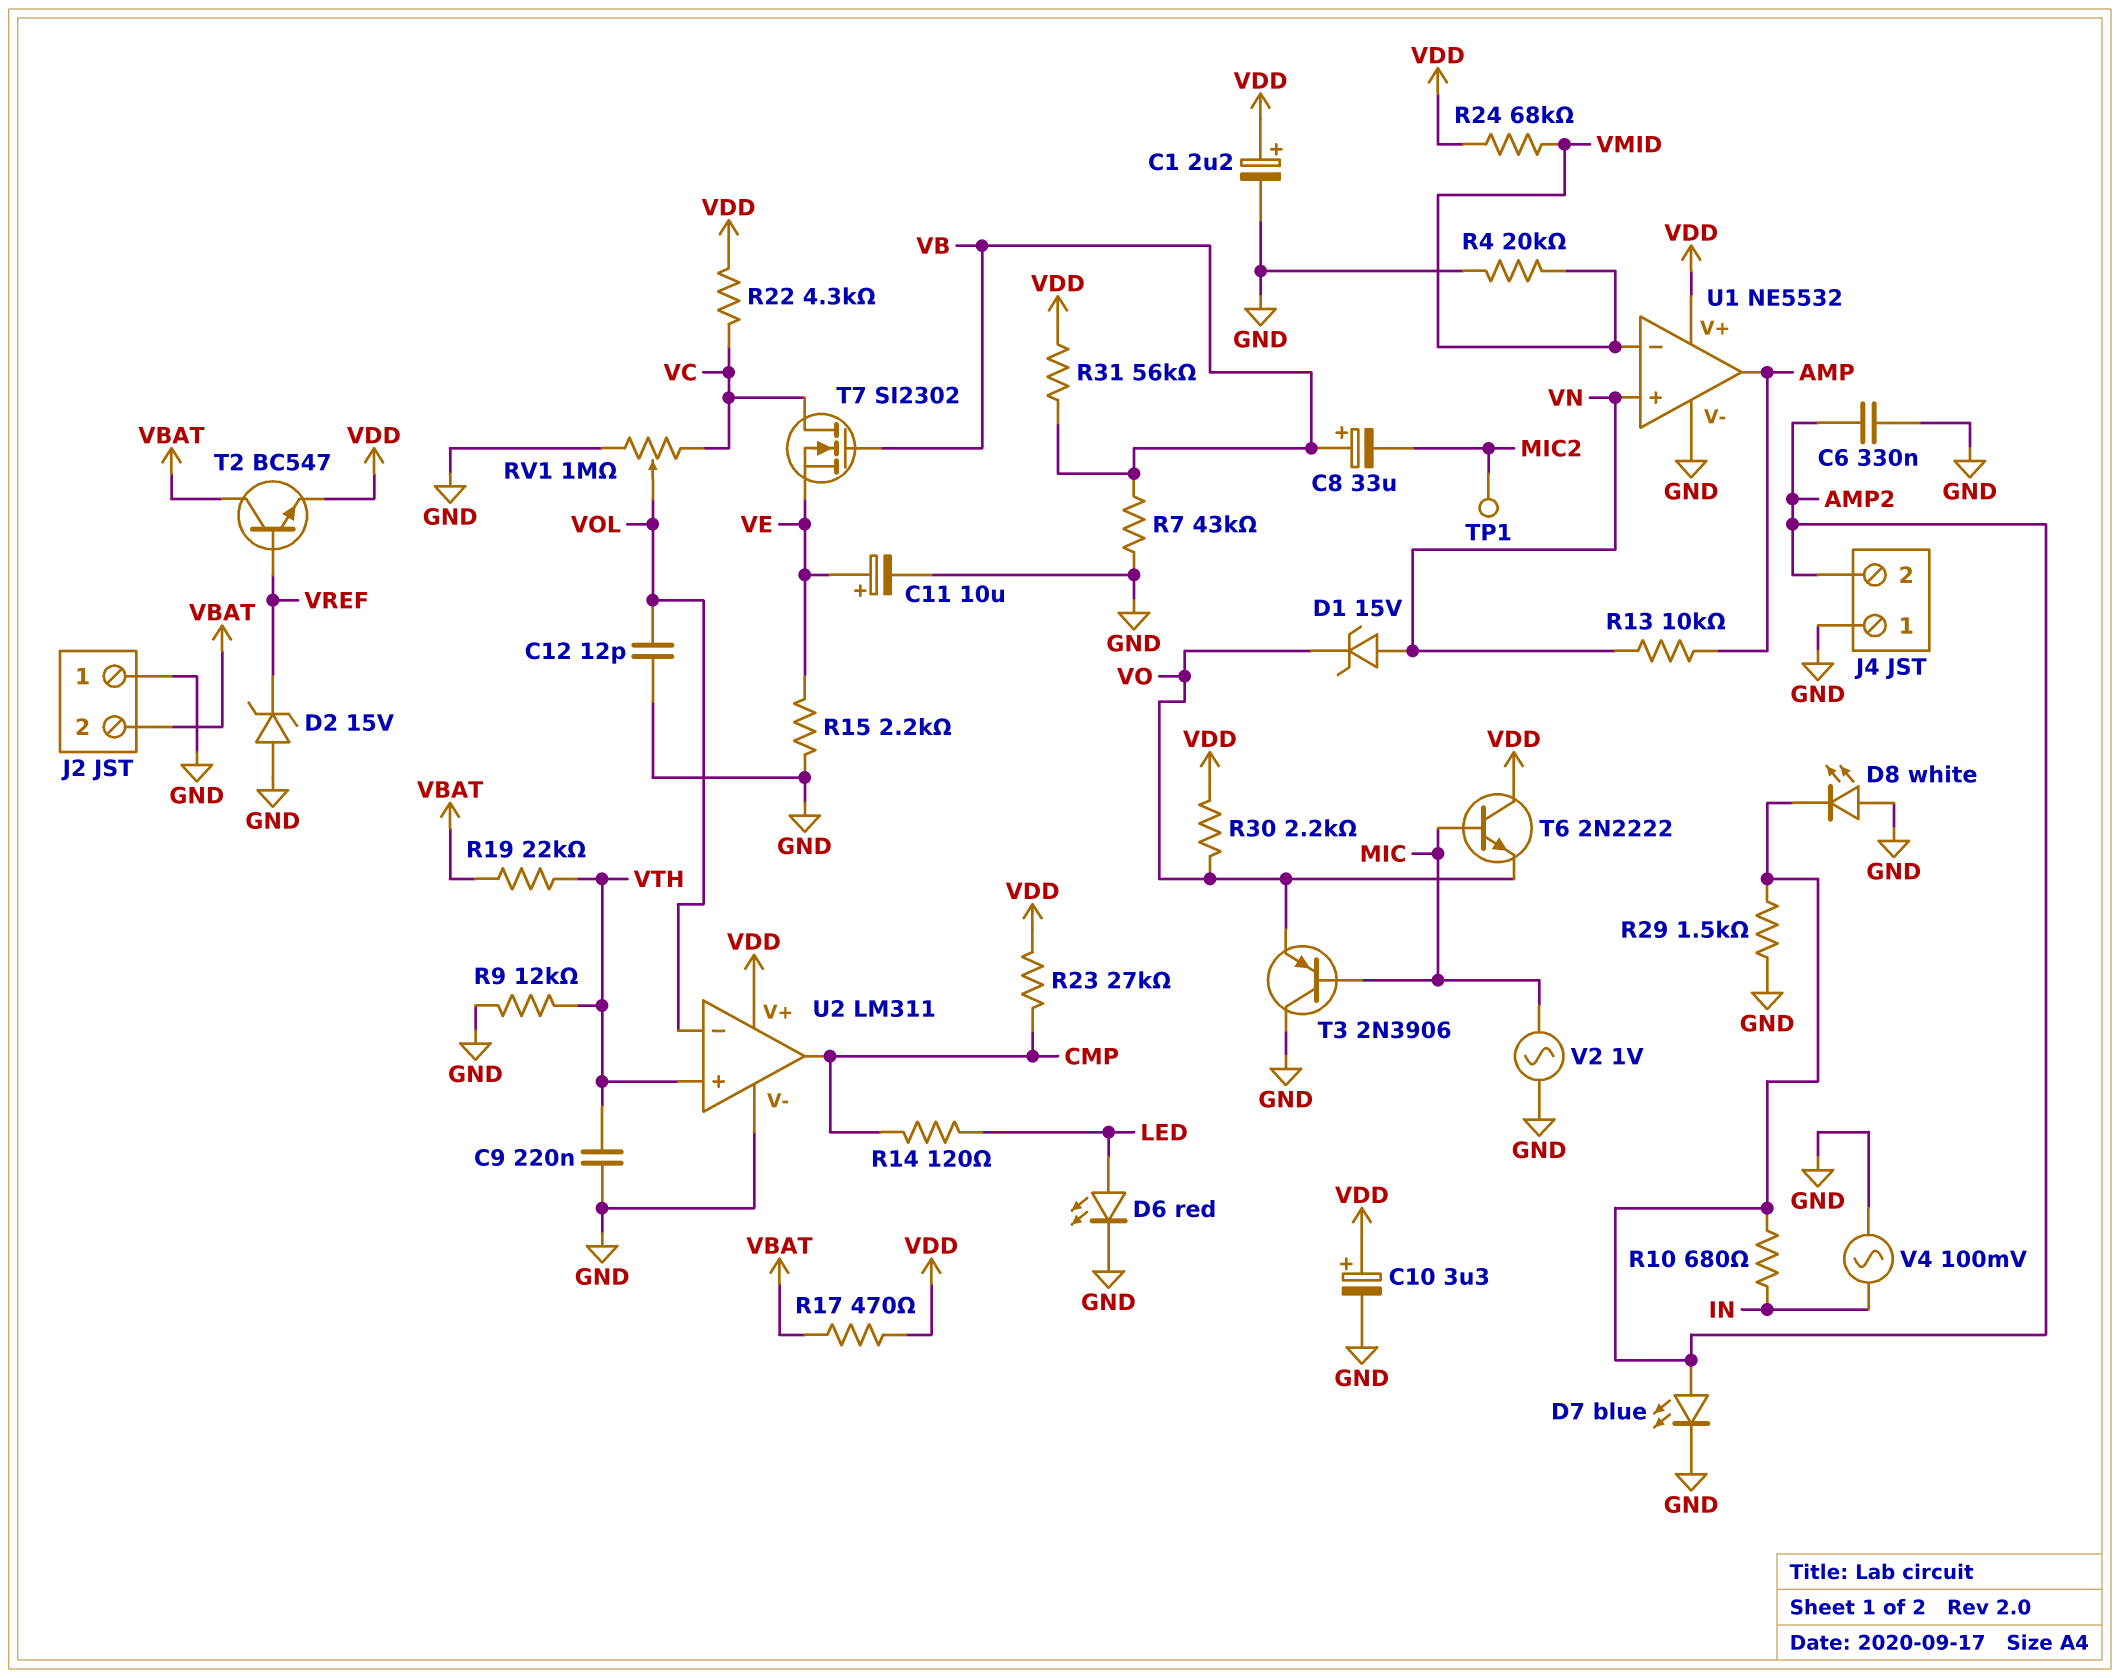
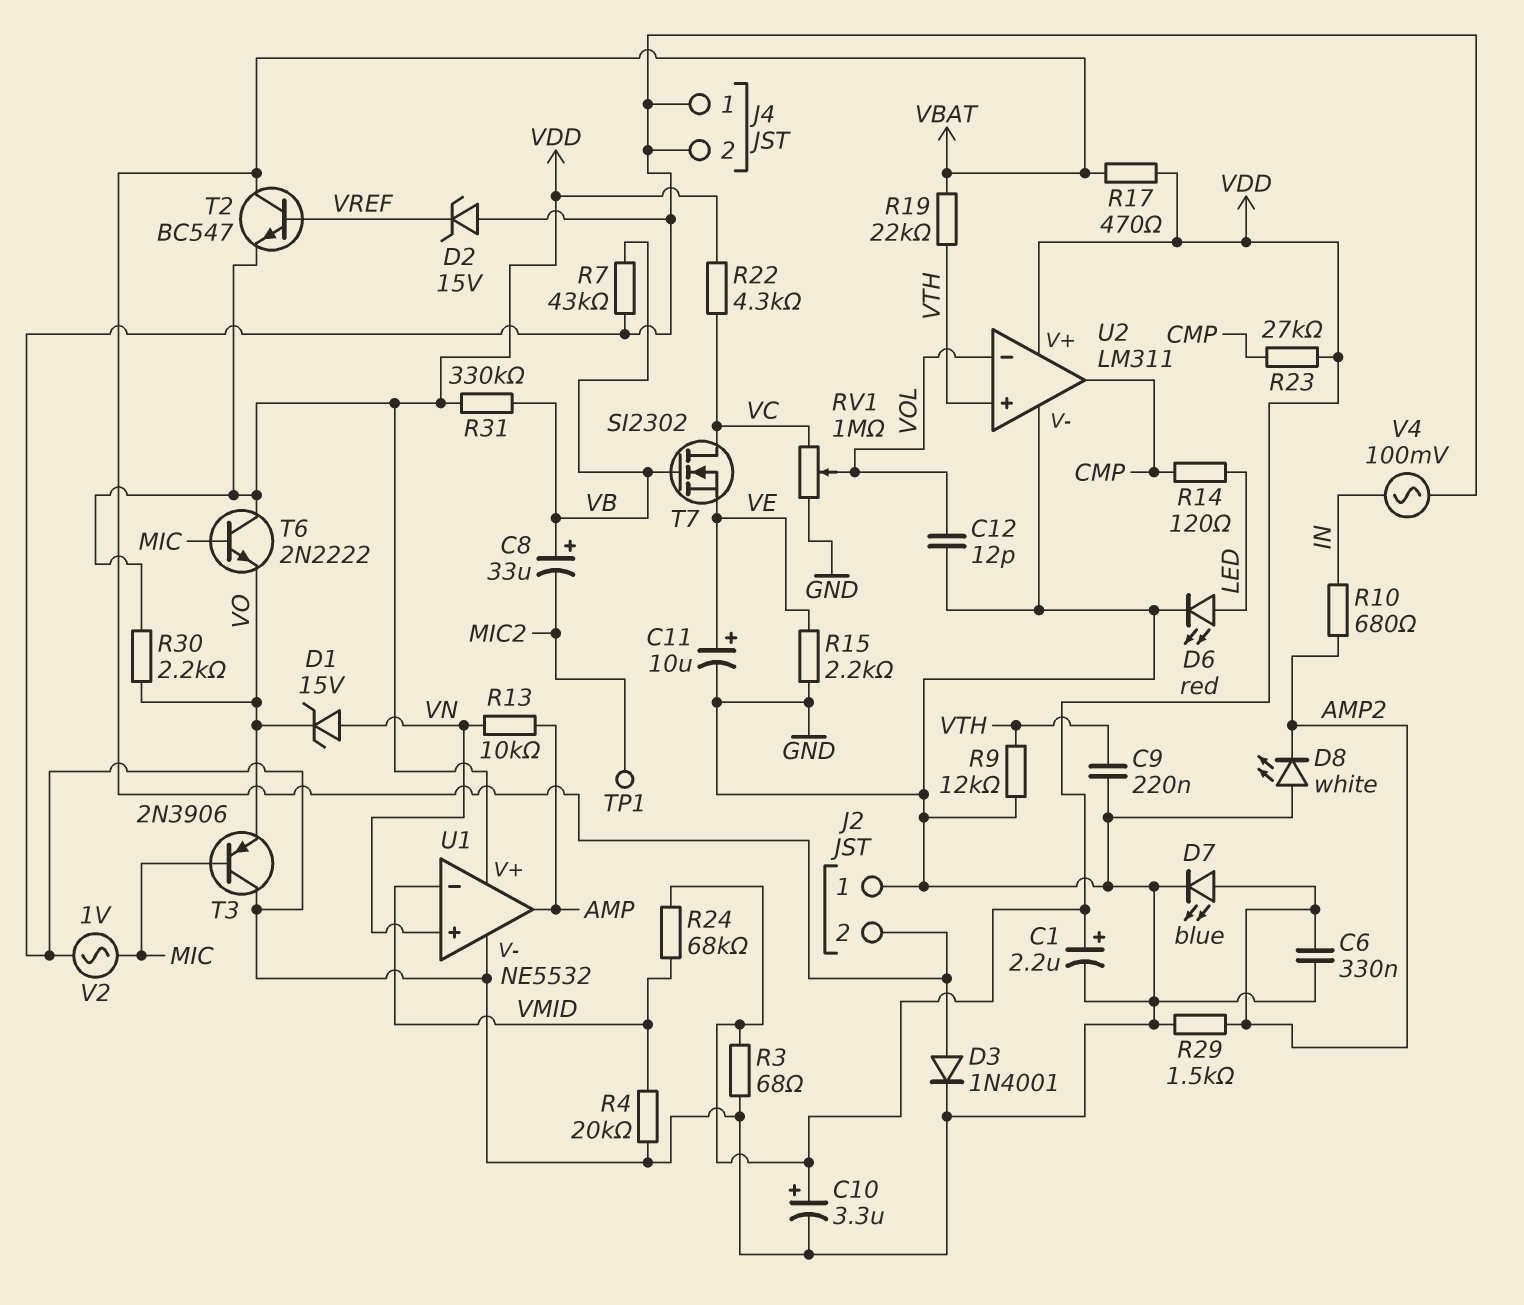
D3: none -> diode 1N4001 (A VBAT, K GND)
J4 pin 2: AMP2 -> GND
R3: none -> 68 (GND, VDD)
R31: 56k (VB, VDD) -> 330k (VB, VDD)

